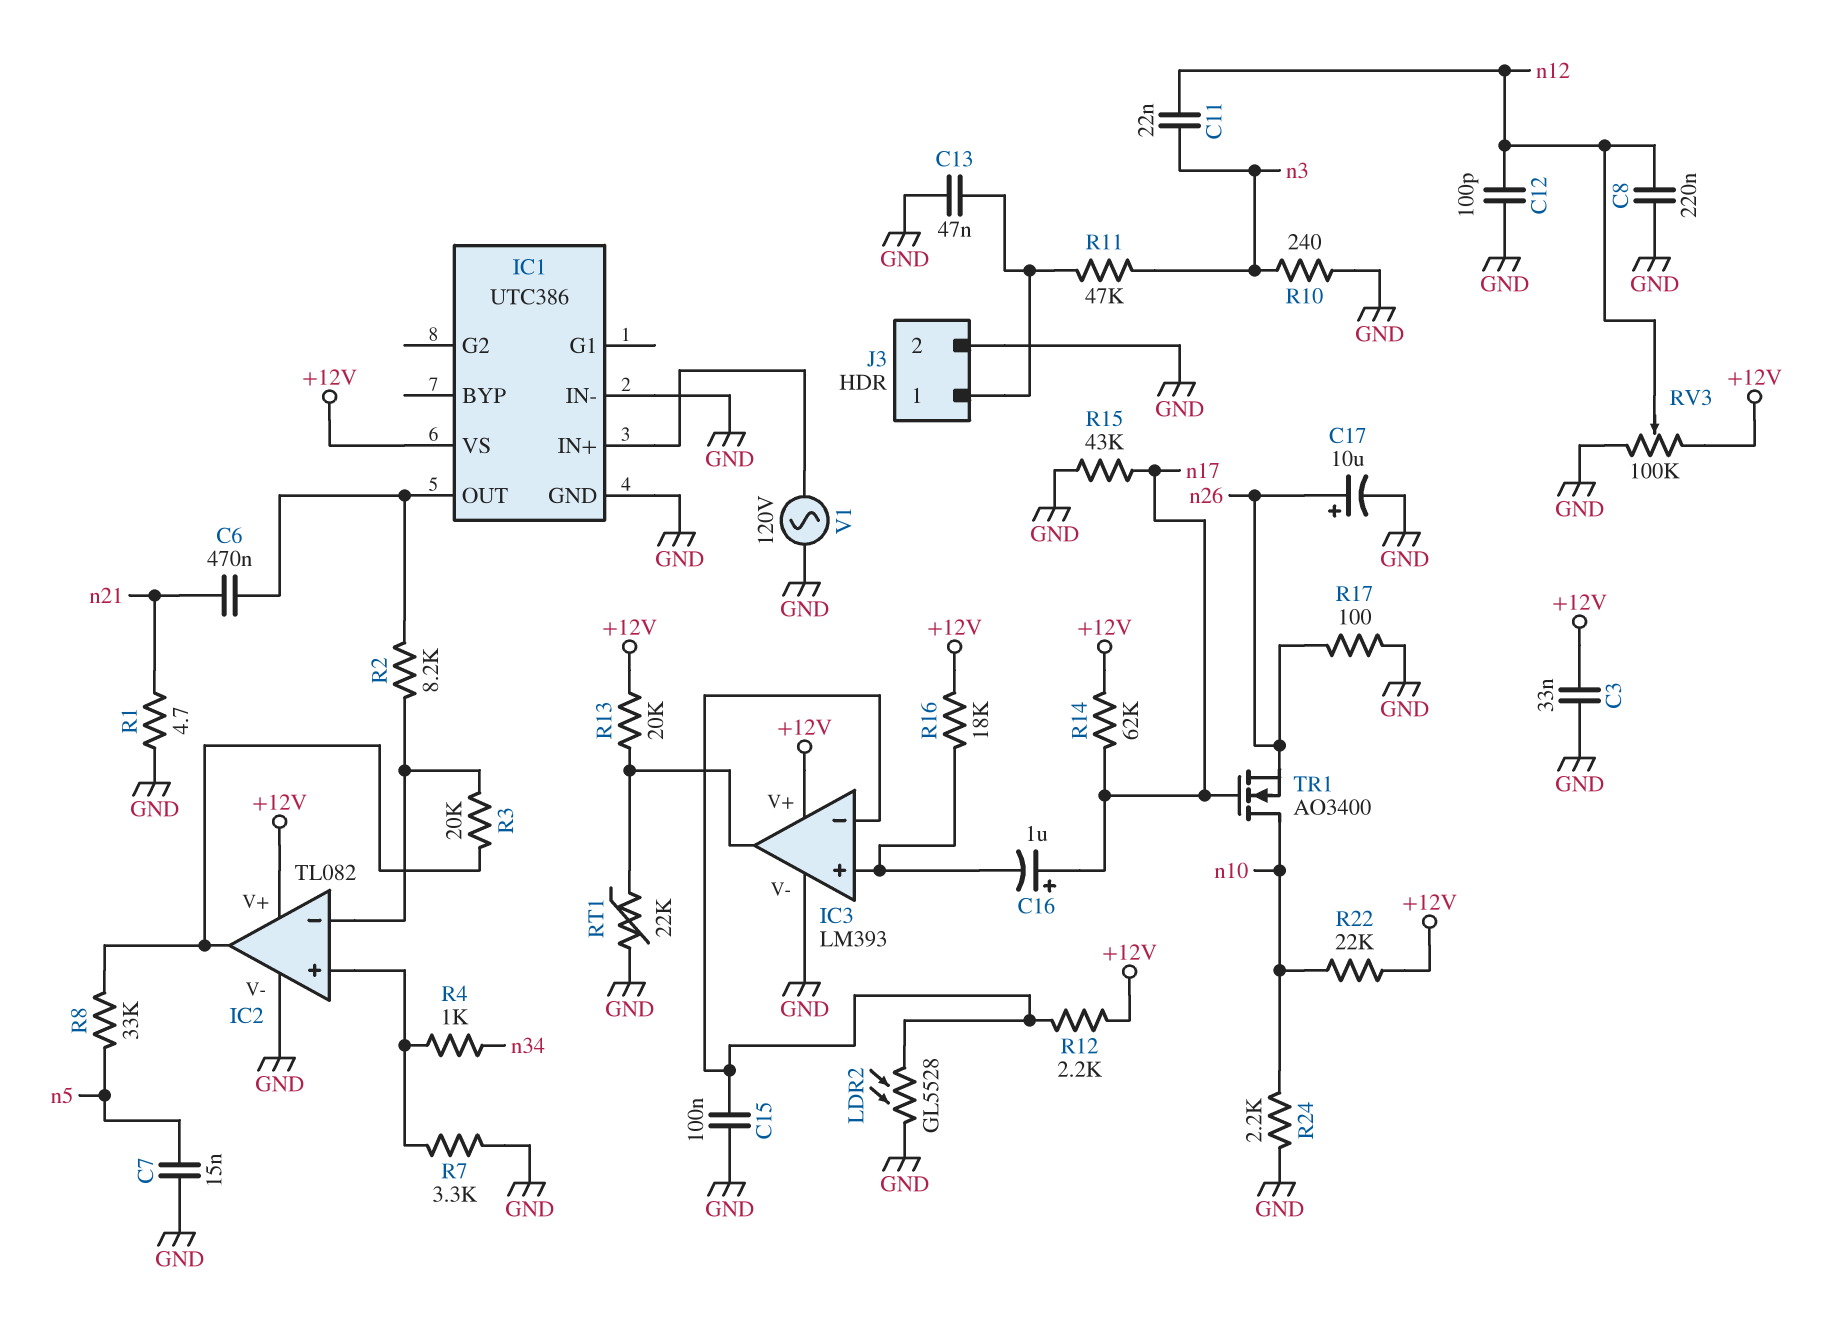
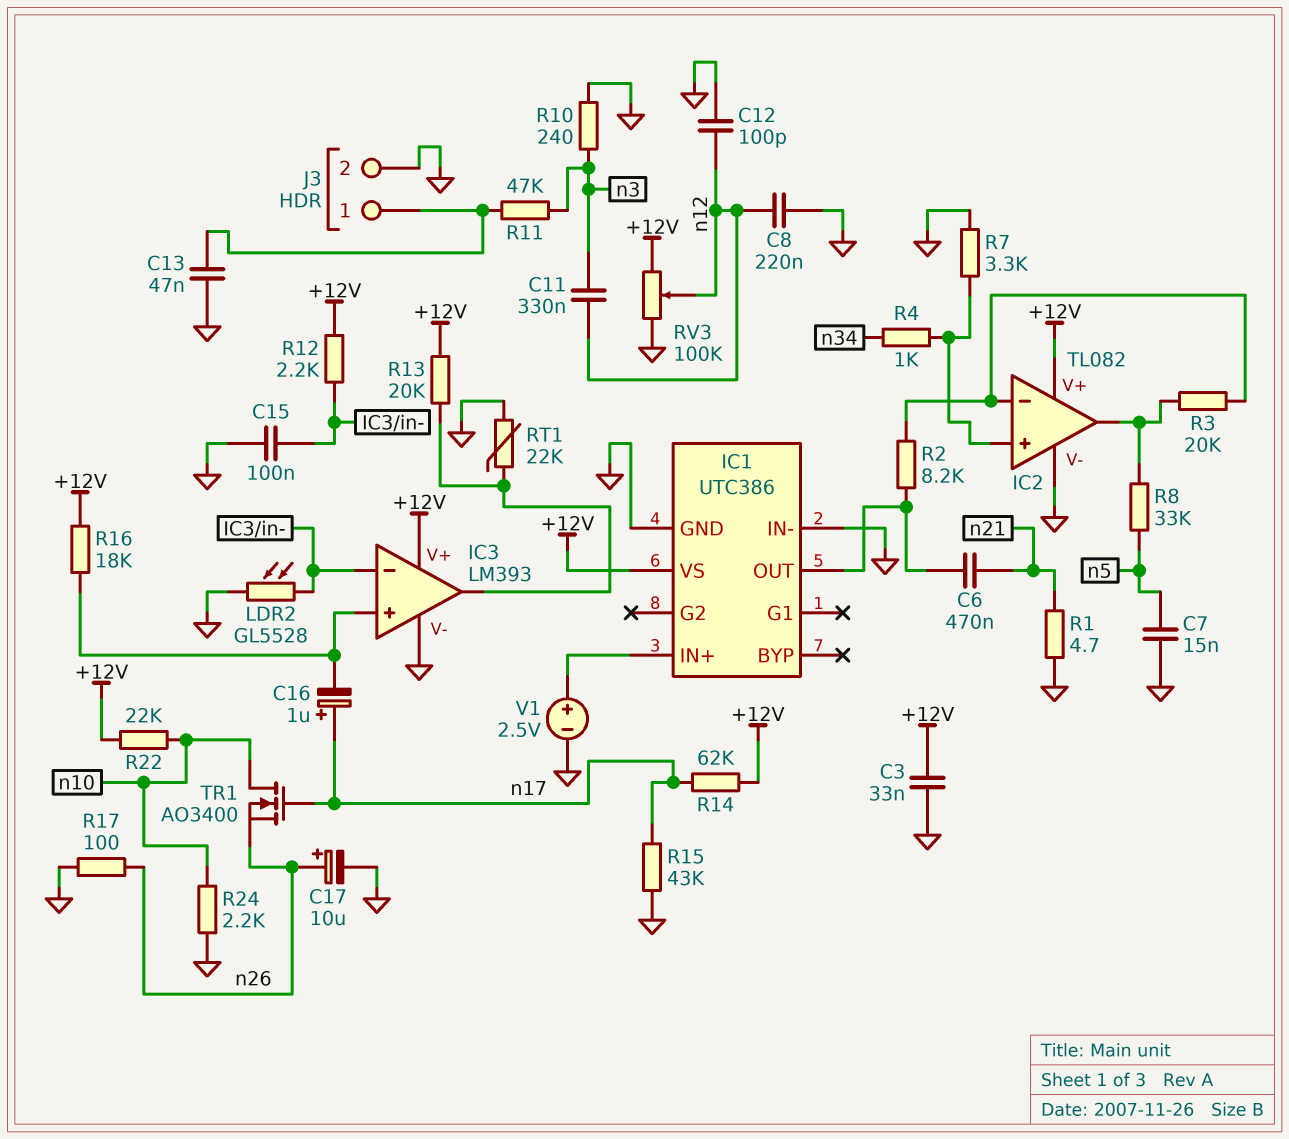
C11: 22nF (n3, n12) -> 330nF (n3, n12)
V1: AC 120V (GND, IC1/IN+) -> 2.5V (plus IC1/IN+, minus GND)

